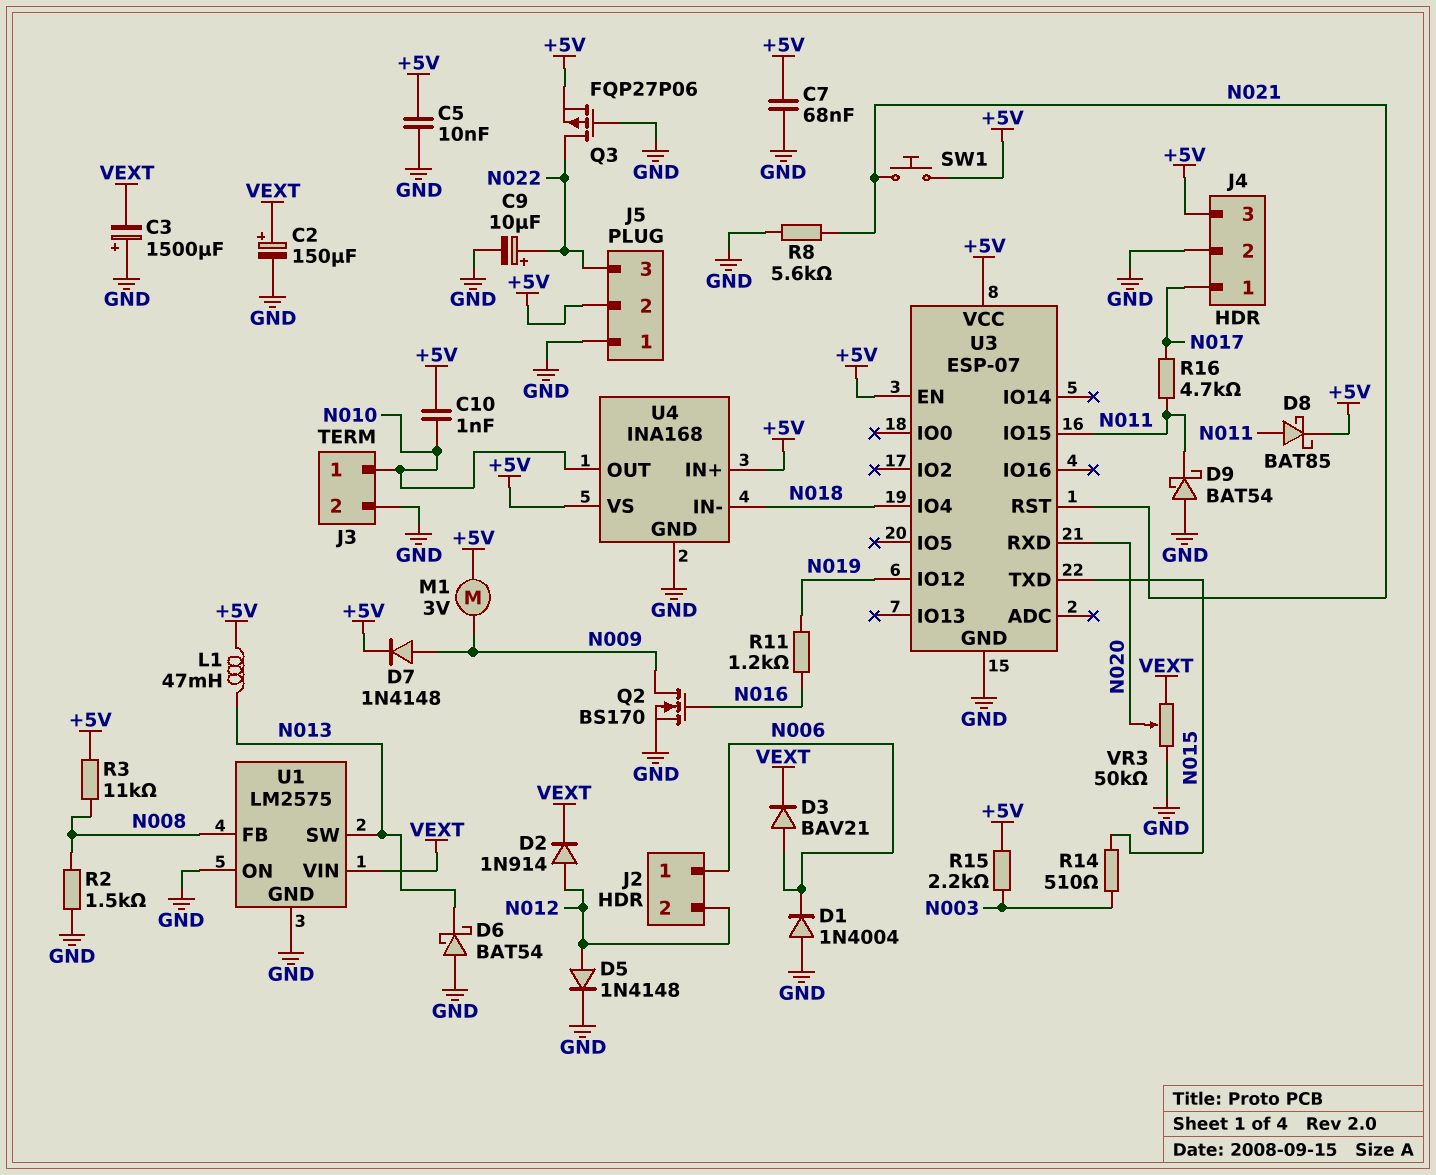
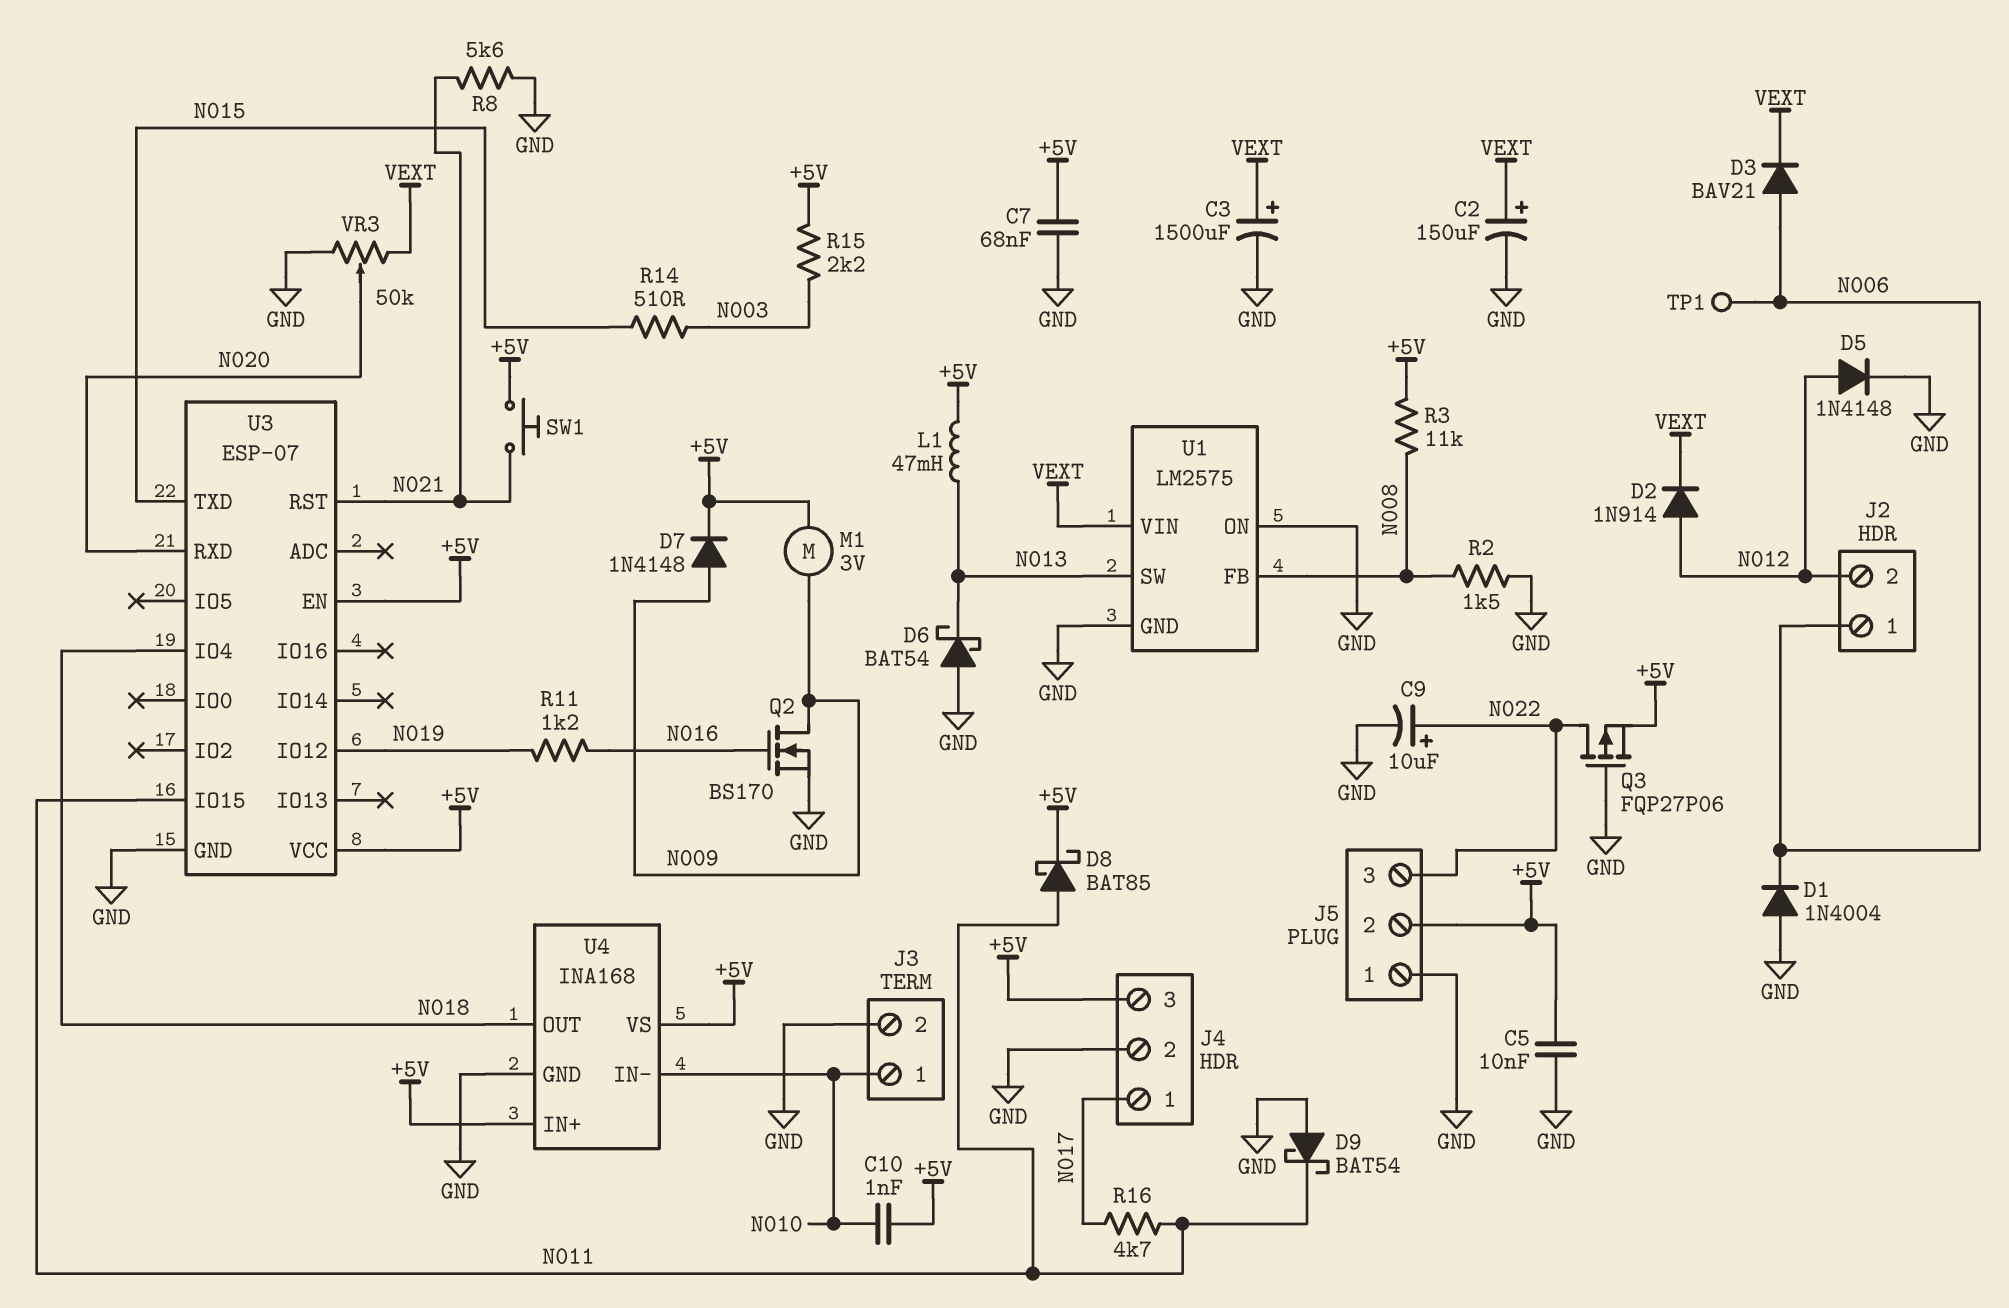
C3: 1500uF (plus GND, minus VEXT) -> 1500uF (plus VEXT, minus GND)
TP1: none -> test point (N006)
U4 pin IN-: N018 -> N010
U4 pin OUT: N010 -> N018

